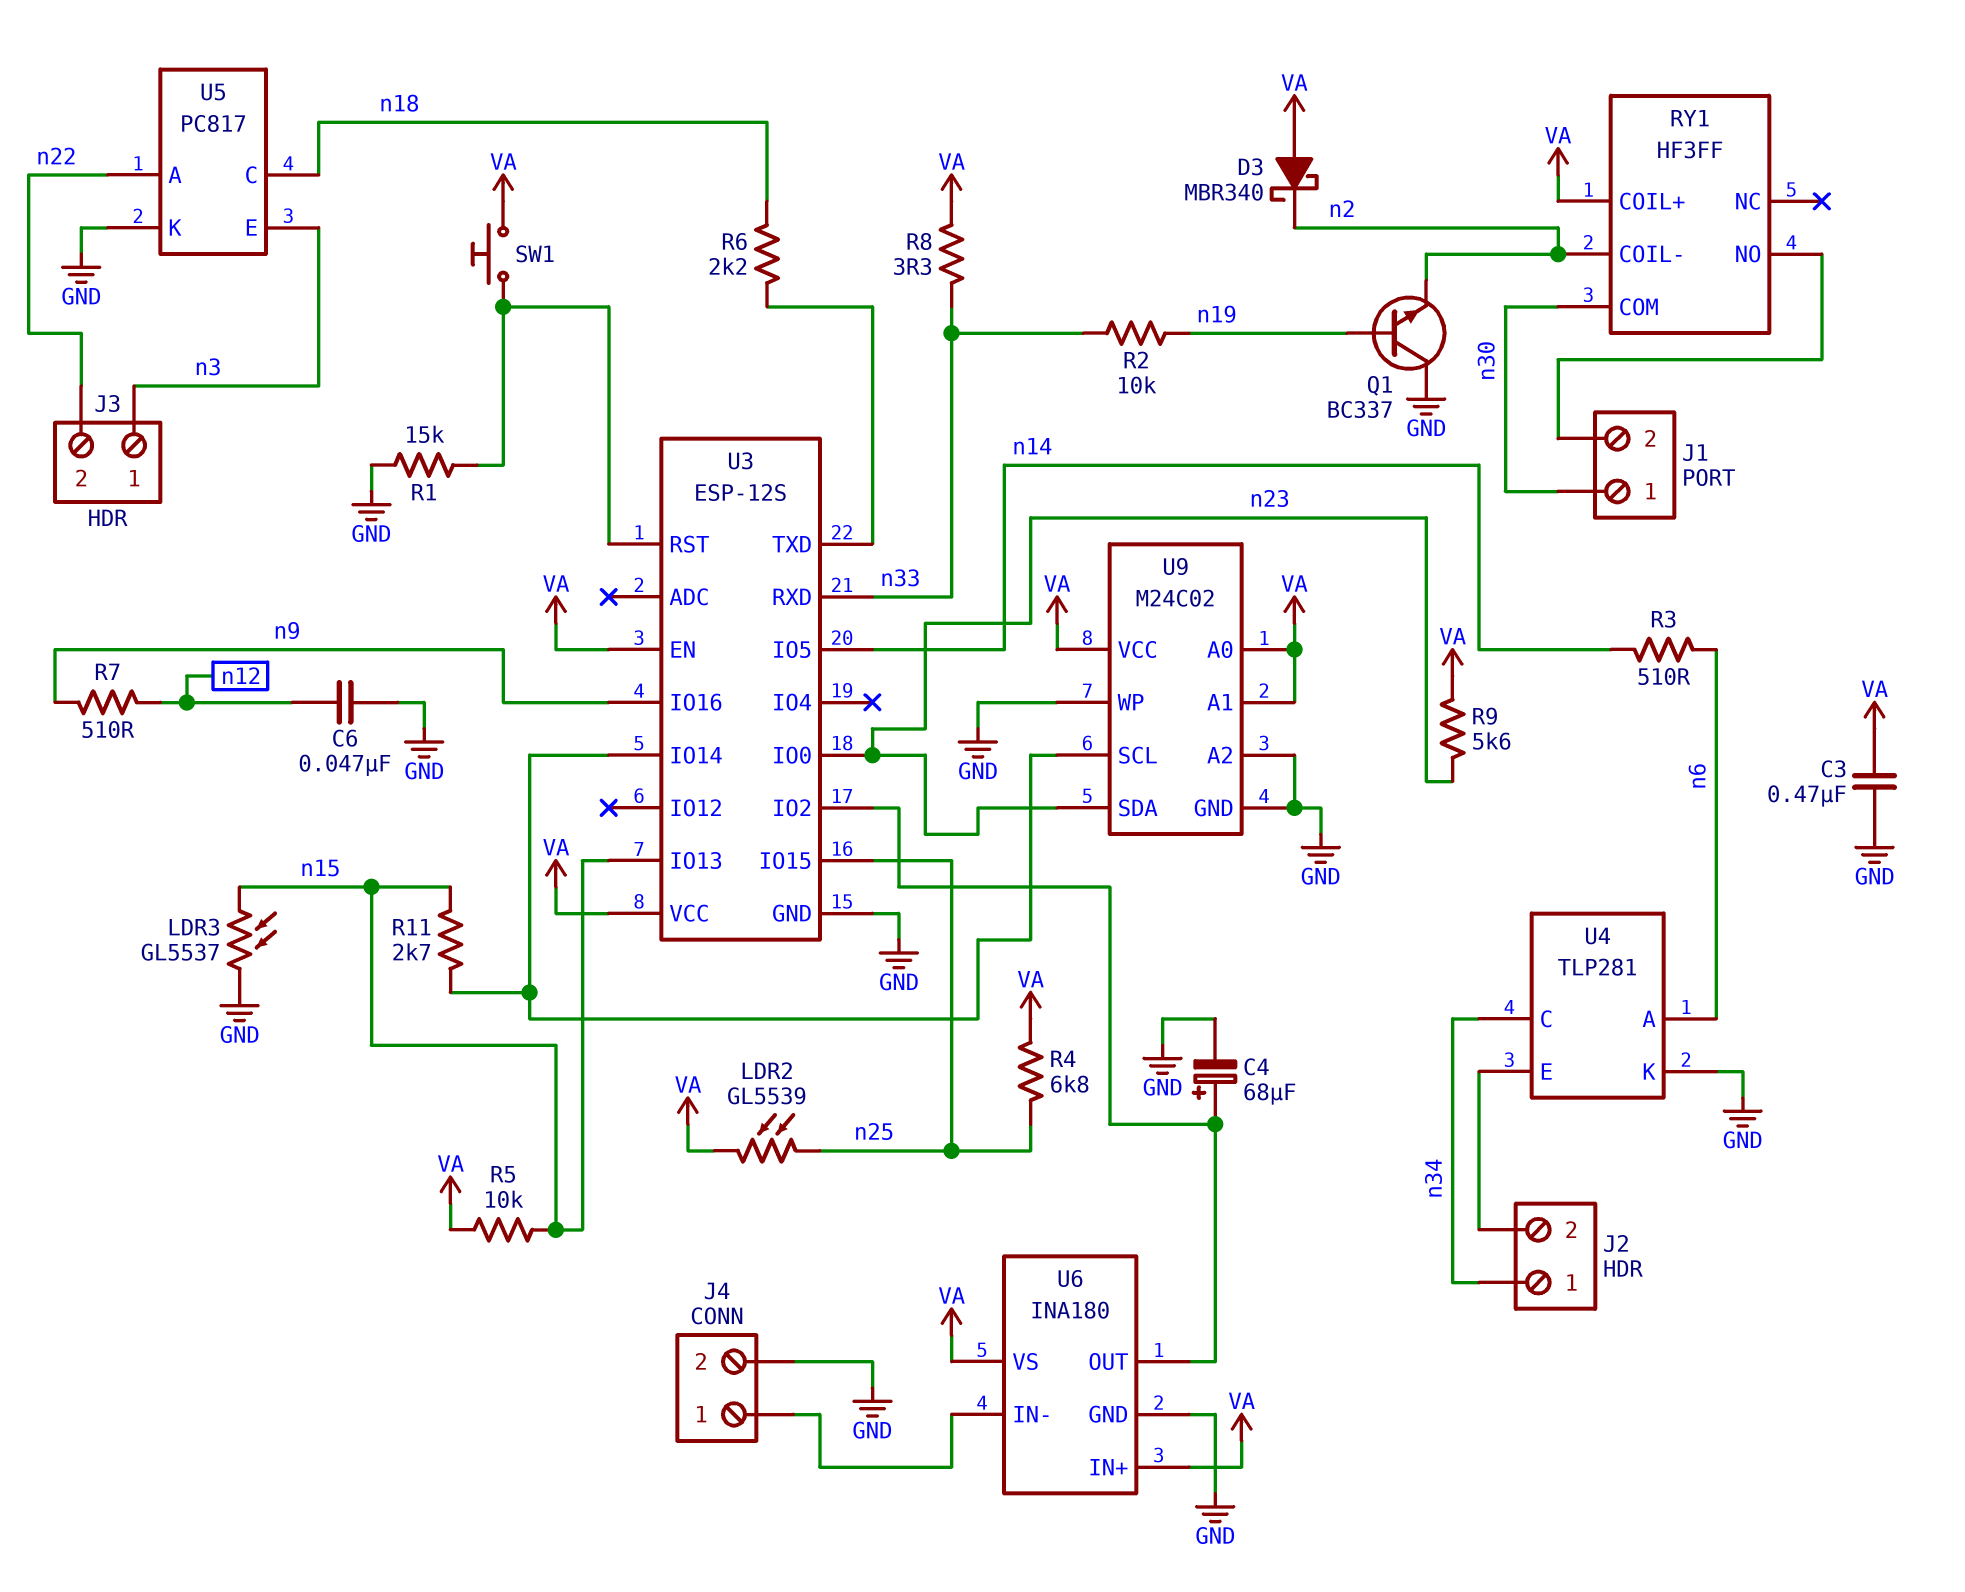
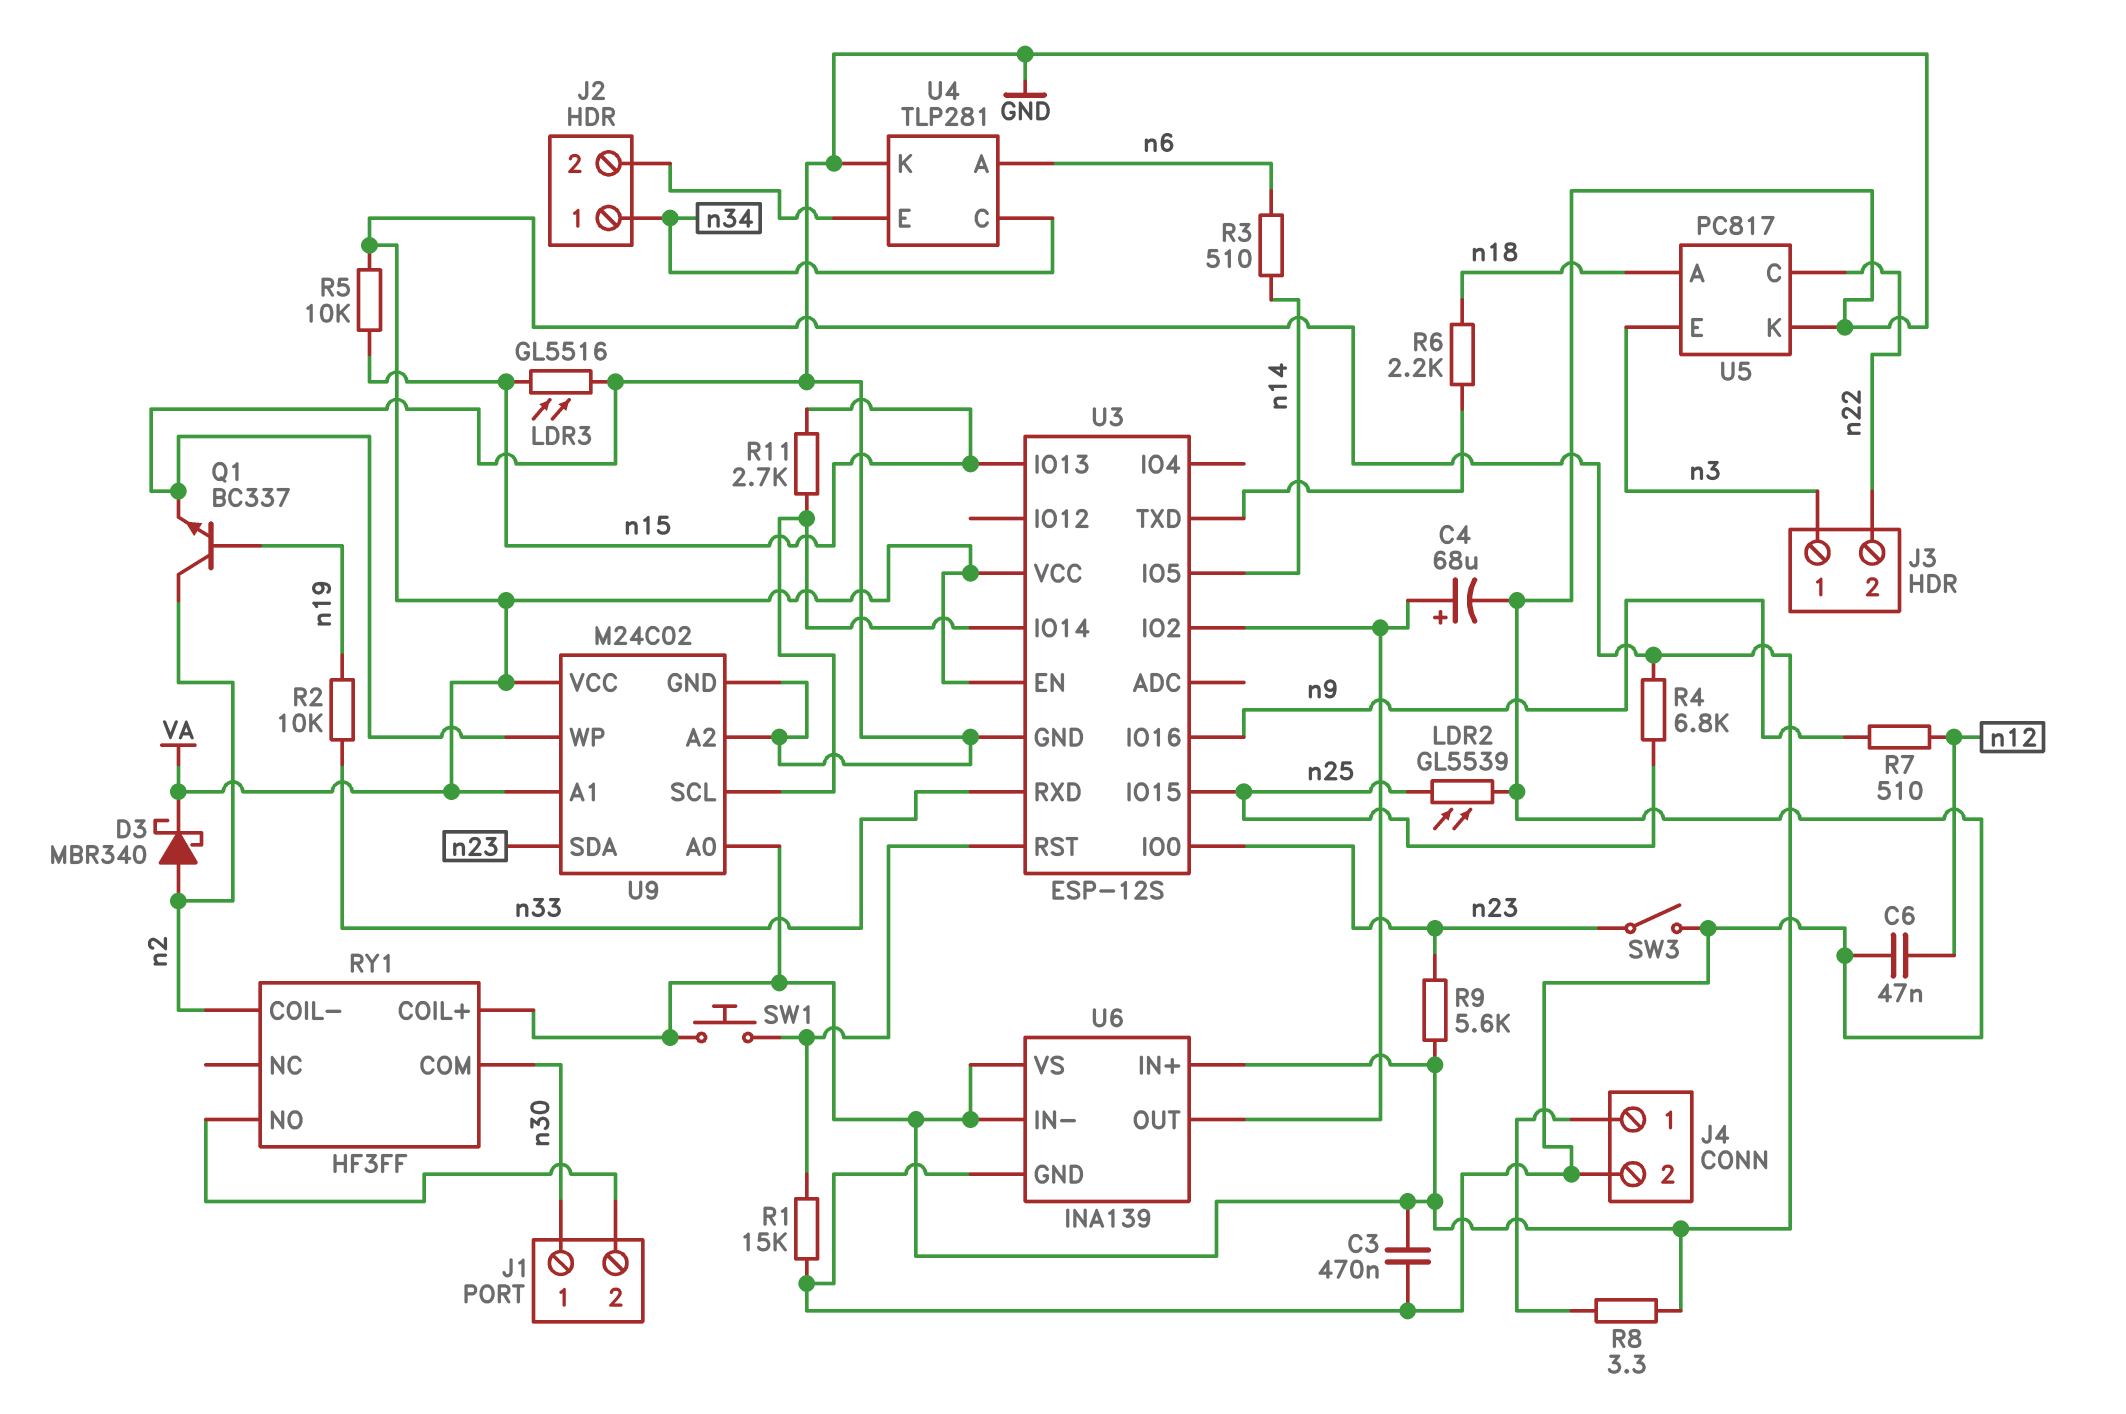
D3: schottky MBR340 (A VA, K n2) -> schottky MBR340 (A n2, K VA)
LDR2: GL5539 (VA, n25) -> GL5539 (GND, n25)
LDR3: GL5537 (GND, n15) -> GL5516 (GND, n15)
Q1: NPN BC337 (B n19, C GND, E n2) -> NPN BC337 (B n19, C n2, E GND)
R8: 3.3 (VA, n33) -> 3.3 (J4/1, VA)
SW3: none -> switch (GND, n23)
U5 pin A: n22 -> n18
U5 pin C: n18 -> n22
U6: INA180 -> INA139
U6 pin IN-: J4/1 -> VA

